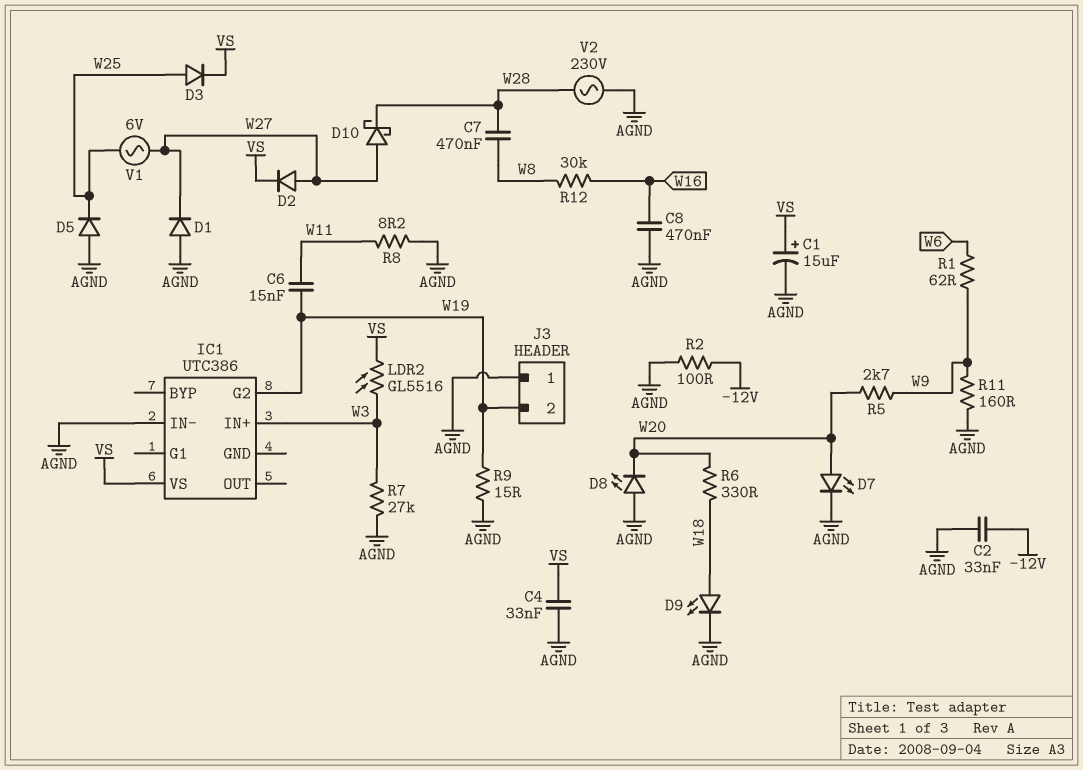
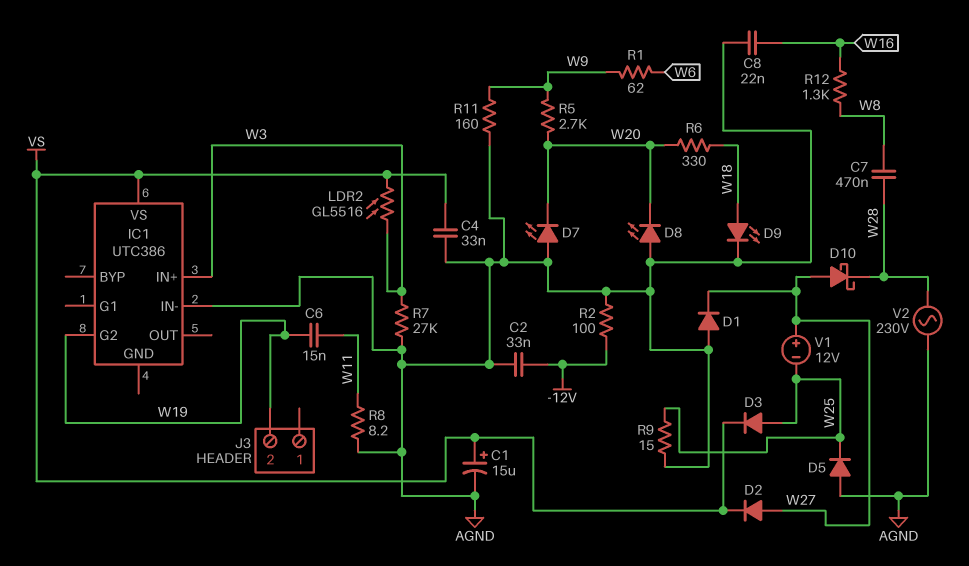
C8: 470nF (AGND, W16) -> 22nF (AGND, W16)
D7: LED (A W20, K AGND) -> LED (A AGND, K W20)
J3 pin 1: AGND -> none
R9: 15 (AGND, W19) -> 15 (AGND, W25)
R12: 30k (W8, W16) -> 1.3k (W8, W16)
V1: AC 6V (W25, W27) -> 12V (plus W27, minus W25)

